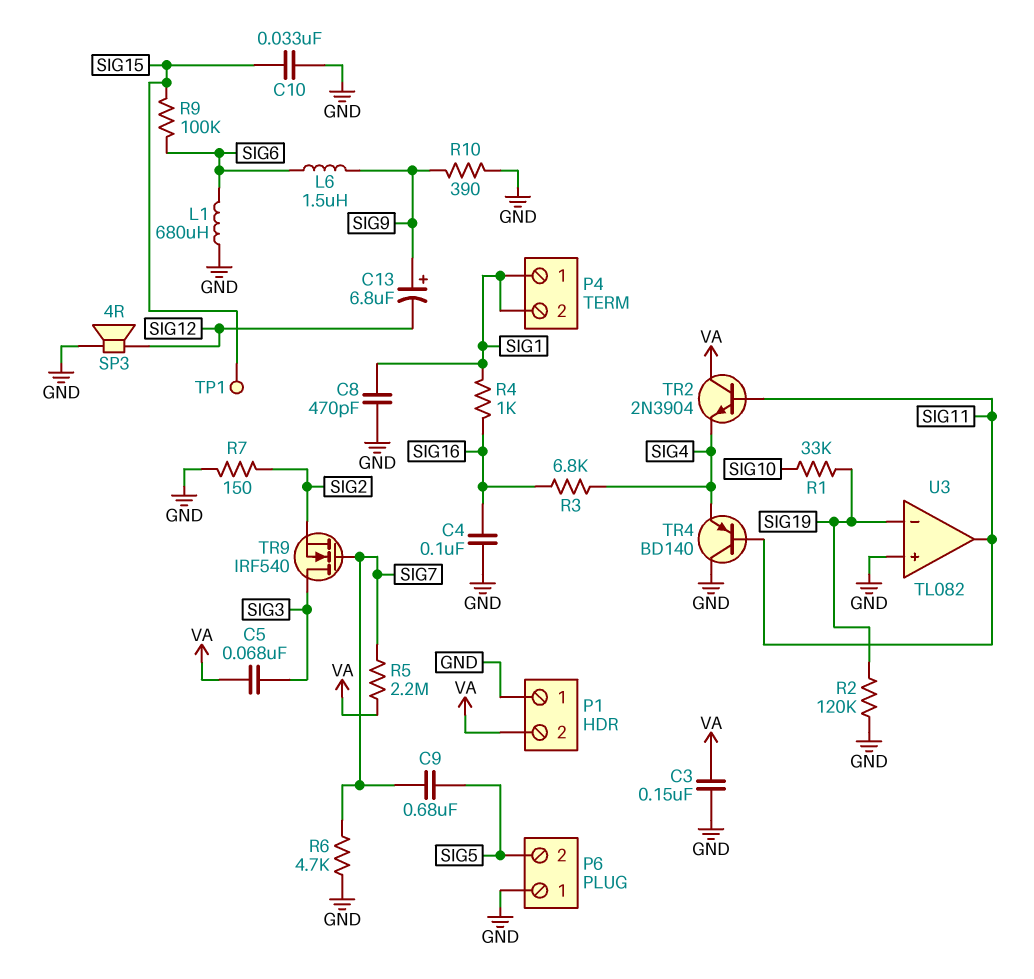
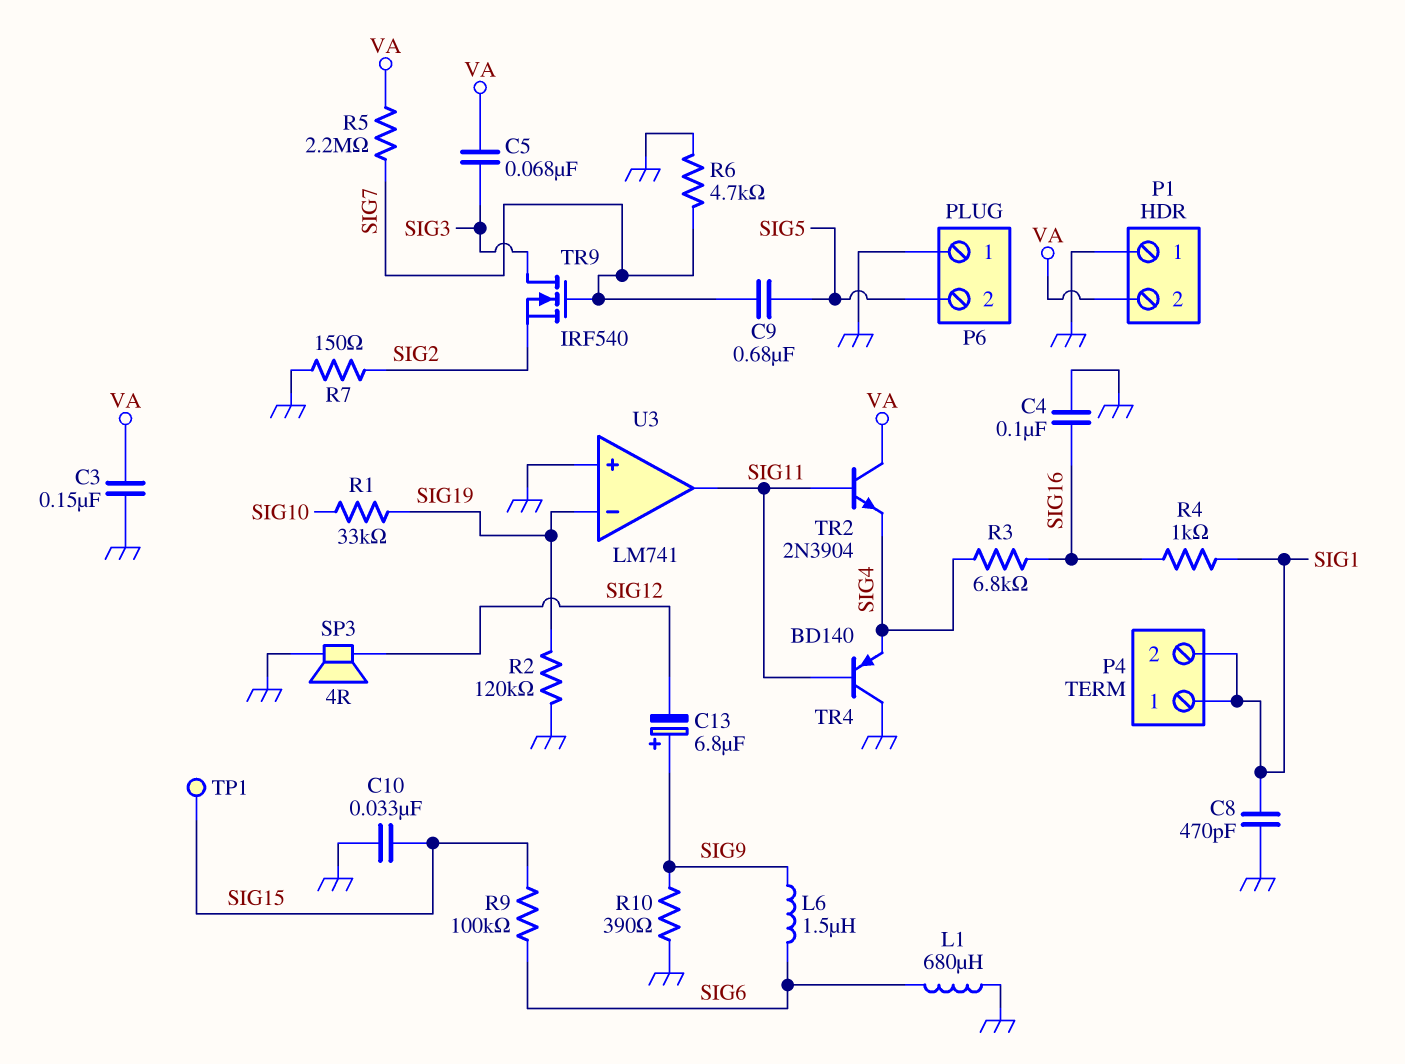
U3: TL082 -> LM741

